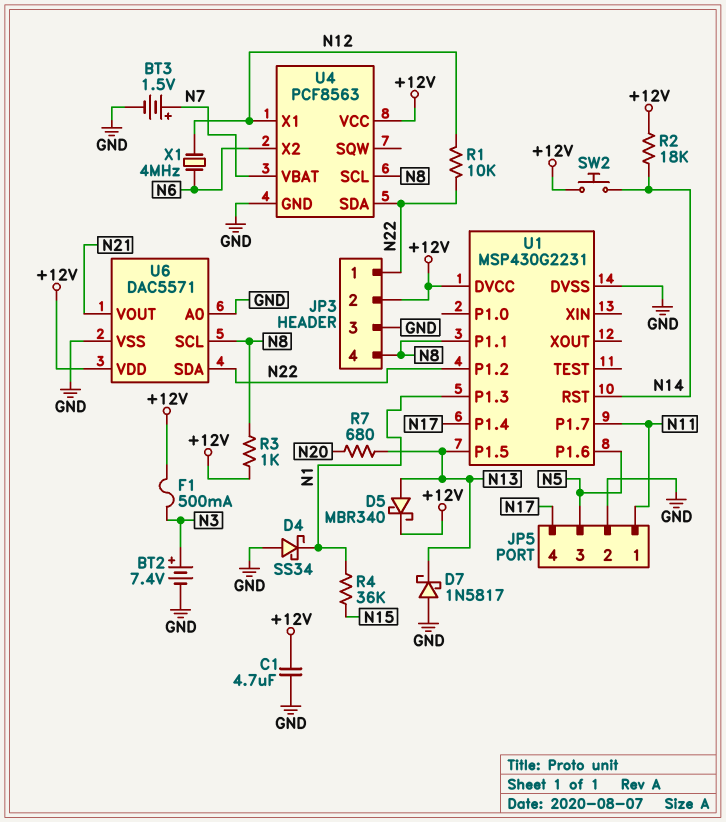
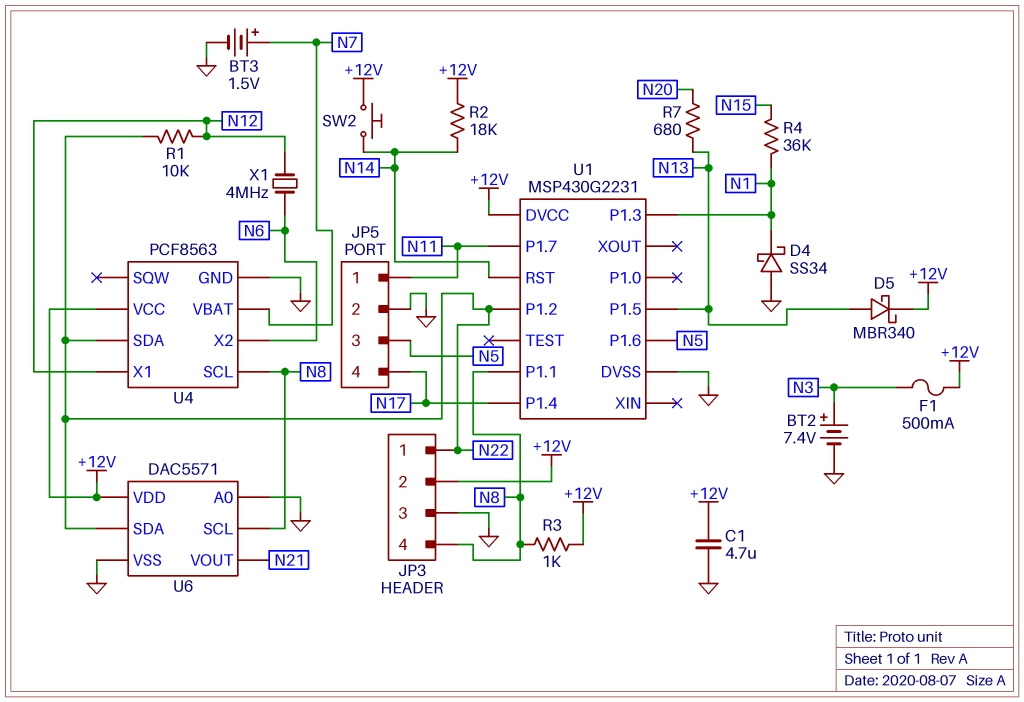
D7: schottky 1N5817 (A GND, K N13) -> none

